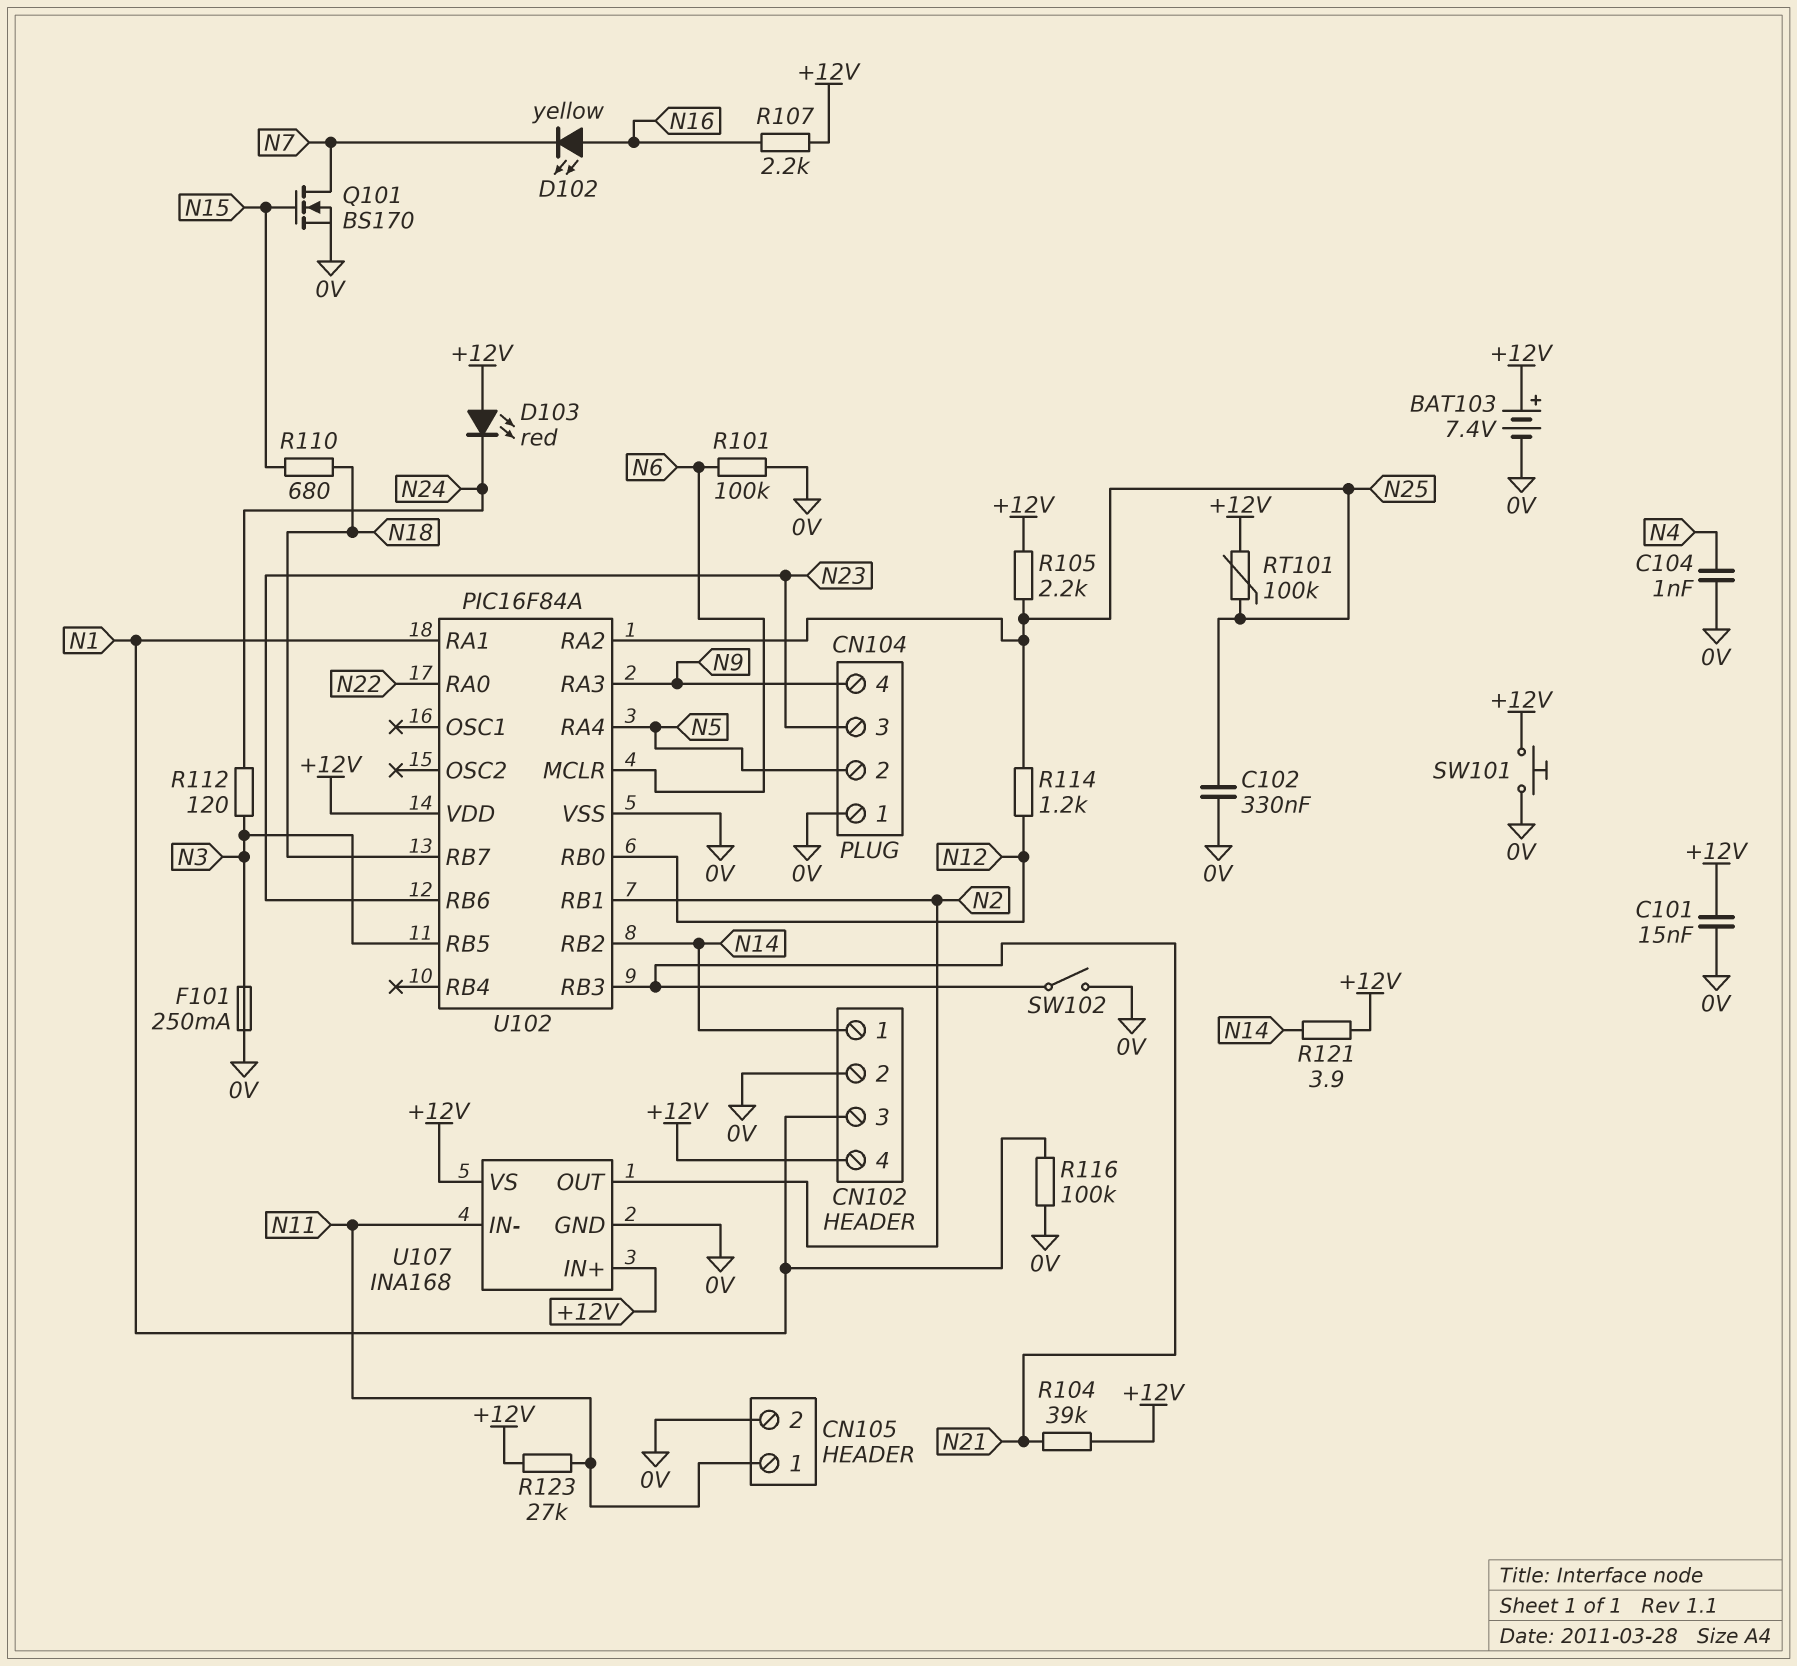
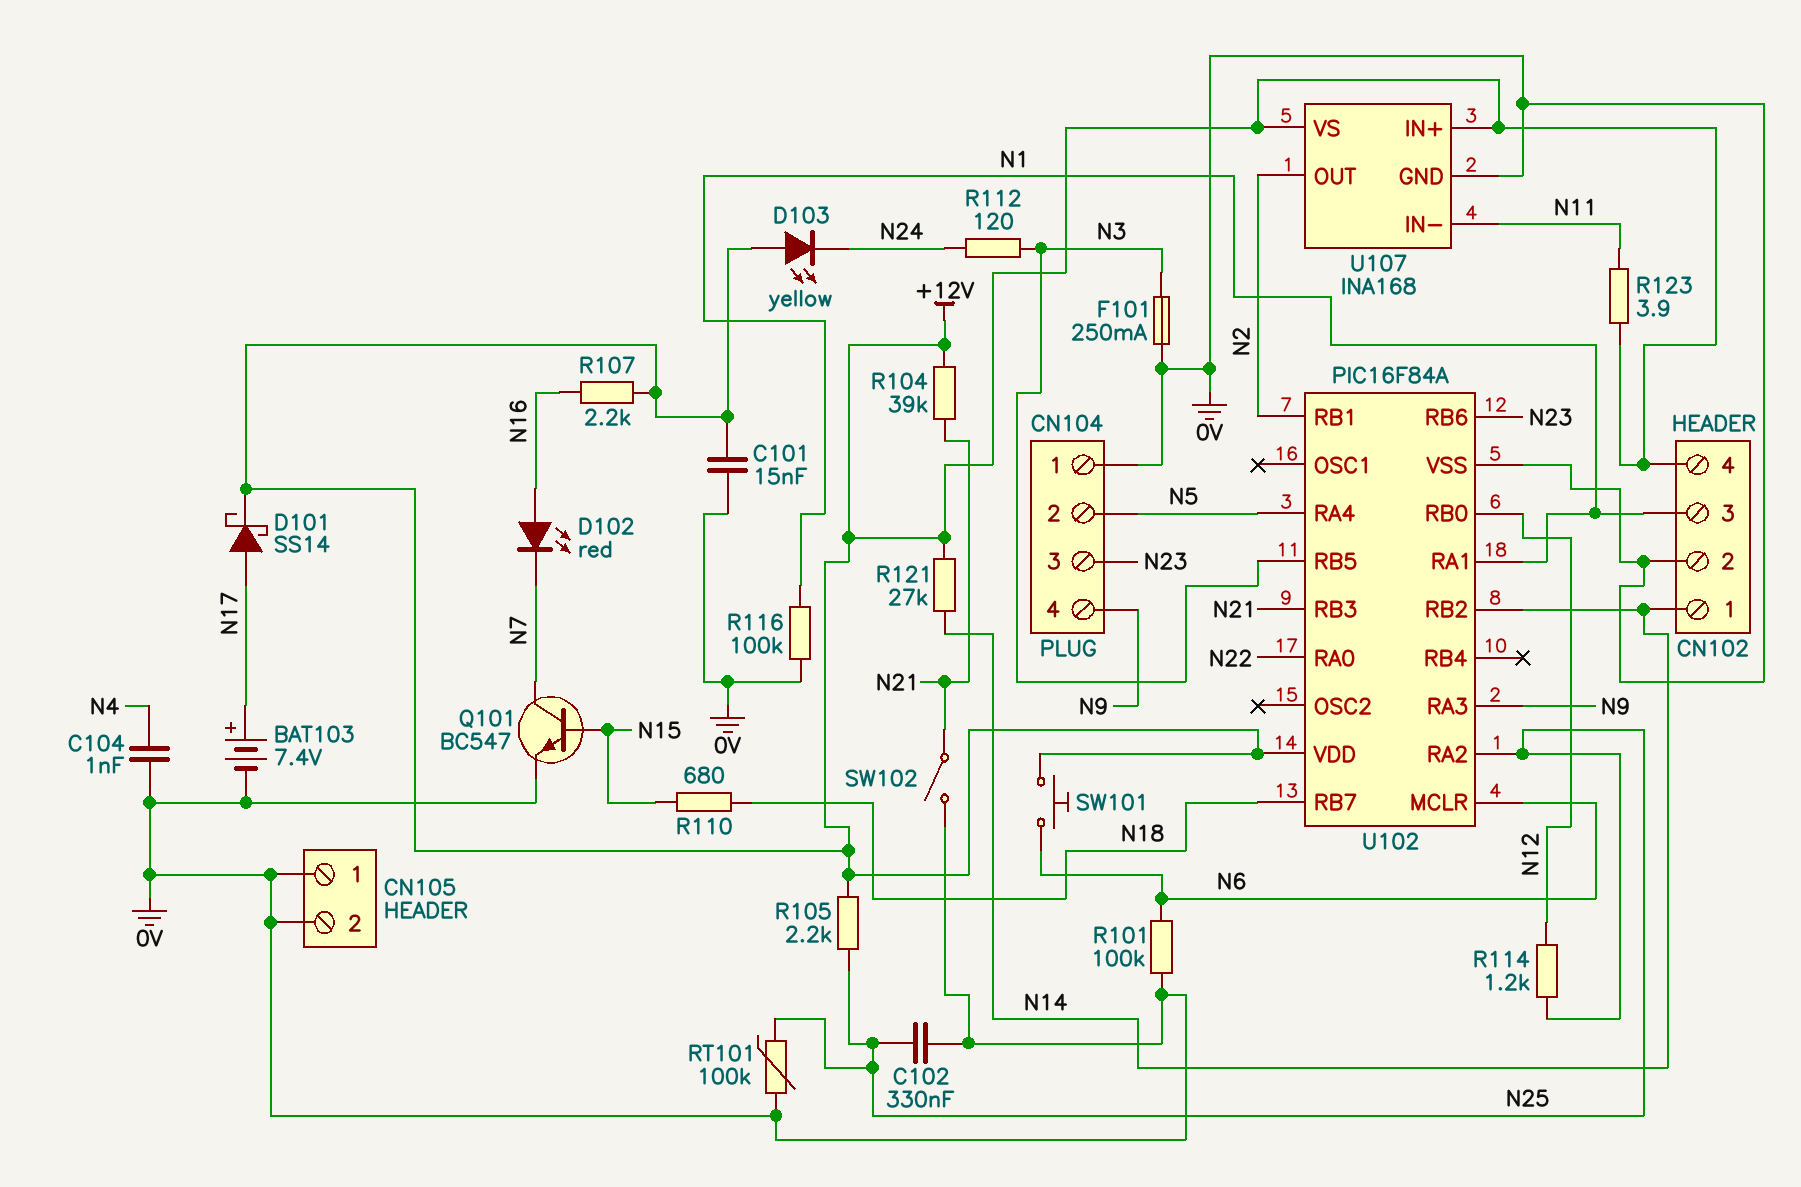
BAT103: 7.4V (plus +12V, minus 0V) -> 7.4V (plus N17, minus 0V)
CN105 pin 1: N11 -> 0V
D101: none -> schottky SS14 (A N17, K +12V)
D102: LED yellow (A N16, K N7) -> LED red (A N16, K N7)
D103: LED red (A +12V, K N24) -> LED yellow (A +12V, K N24)
Q101: NMOS BS170 (G N15, D N7, S 0V) -> NPN BC547 (B N15, C N7, E 0V)
R121: 3.9 (+12V, N14) -> 27k (+12V, N14)
R123: 27k (+12V, N11) -> 3.9 (+12V, N11)
RT101: 100k (+12V, N25) -> 100k (0V, N25)
SW101: button (+12V, 0V) -> button (+12V, N6)

